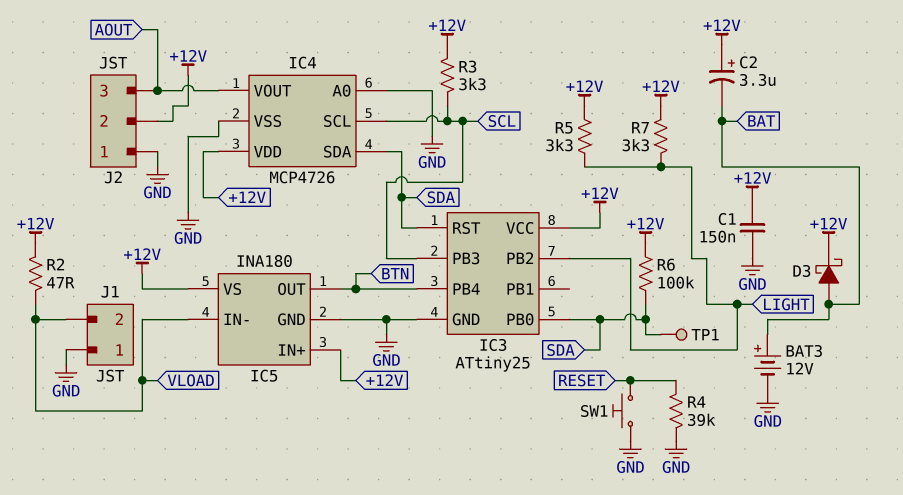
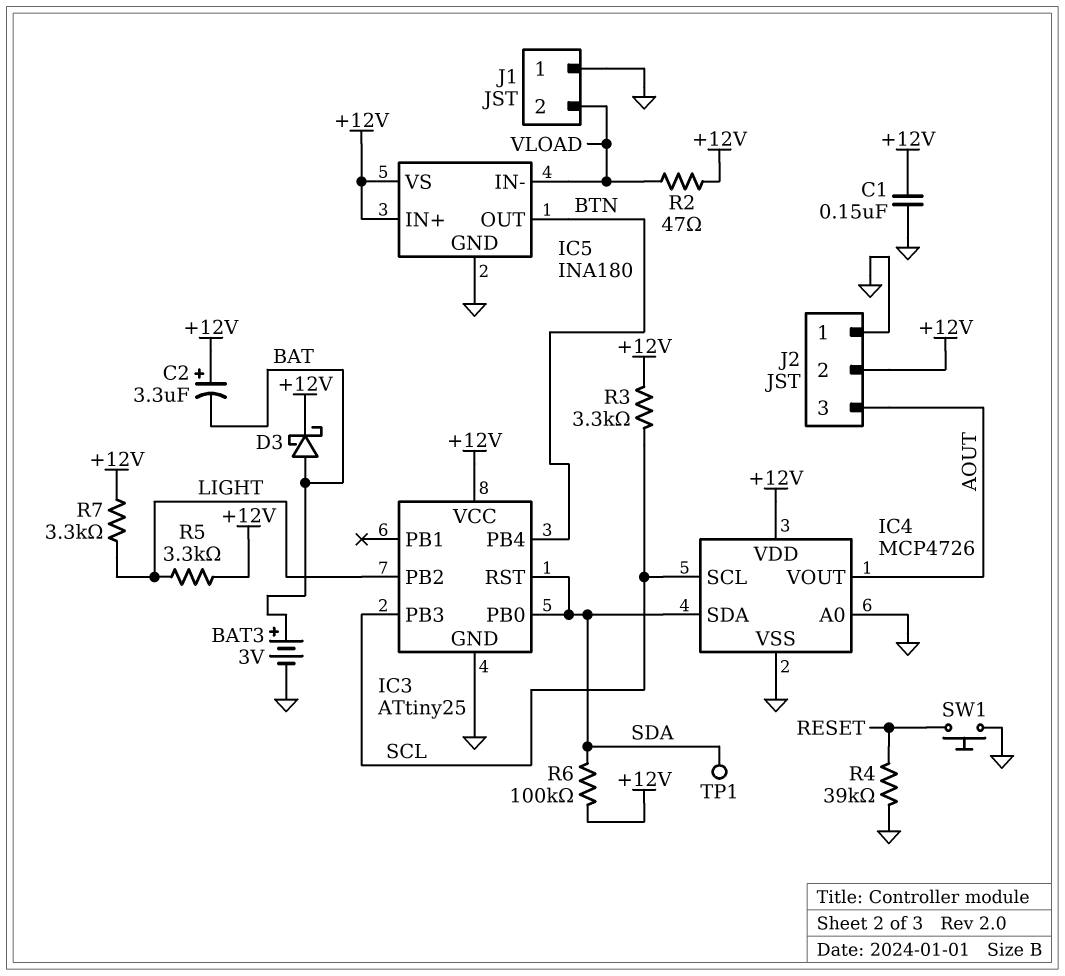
BAT3: 12V (plus BAT, minus GND) -> 3V (plus BAT, minus GND)

